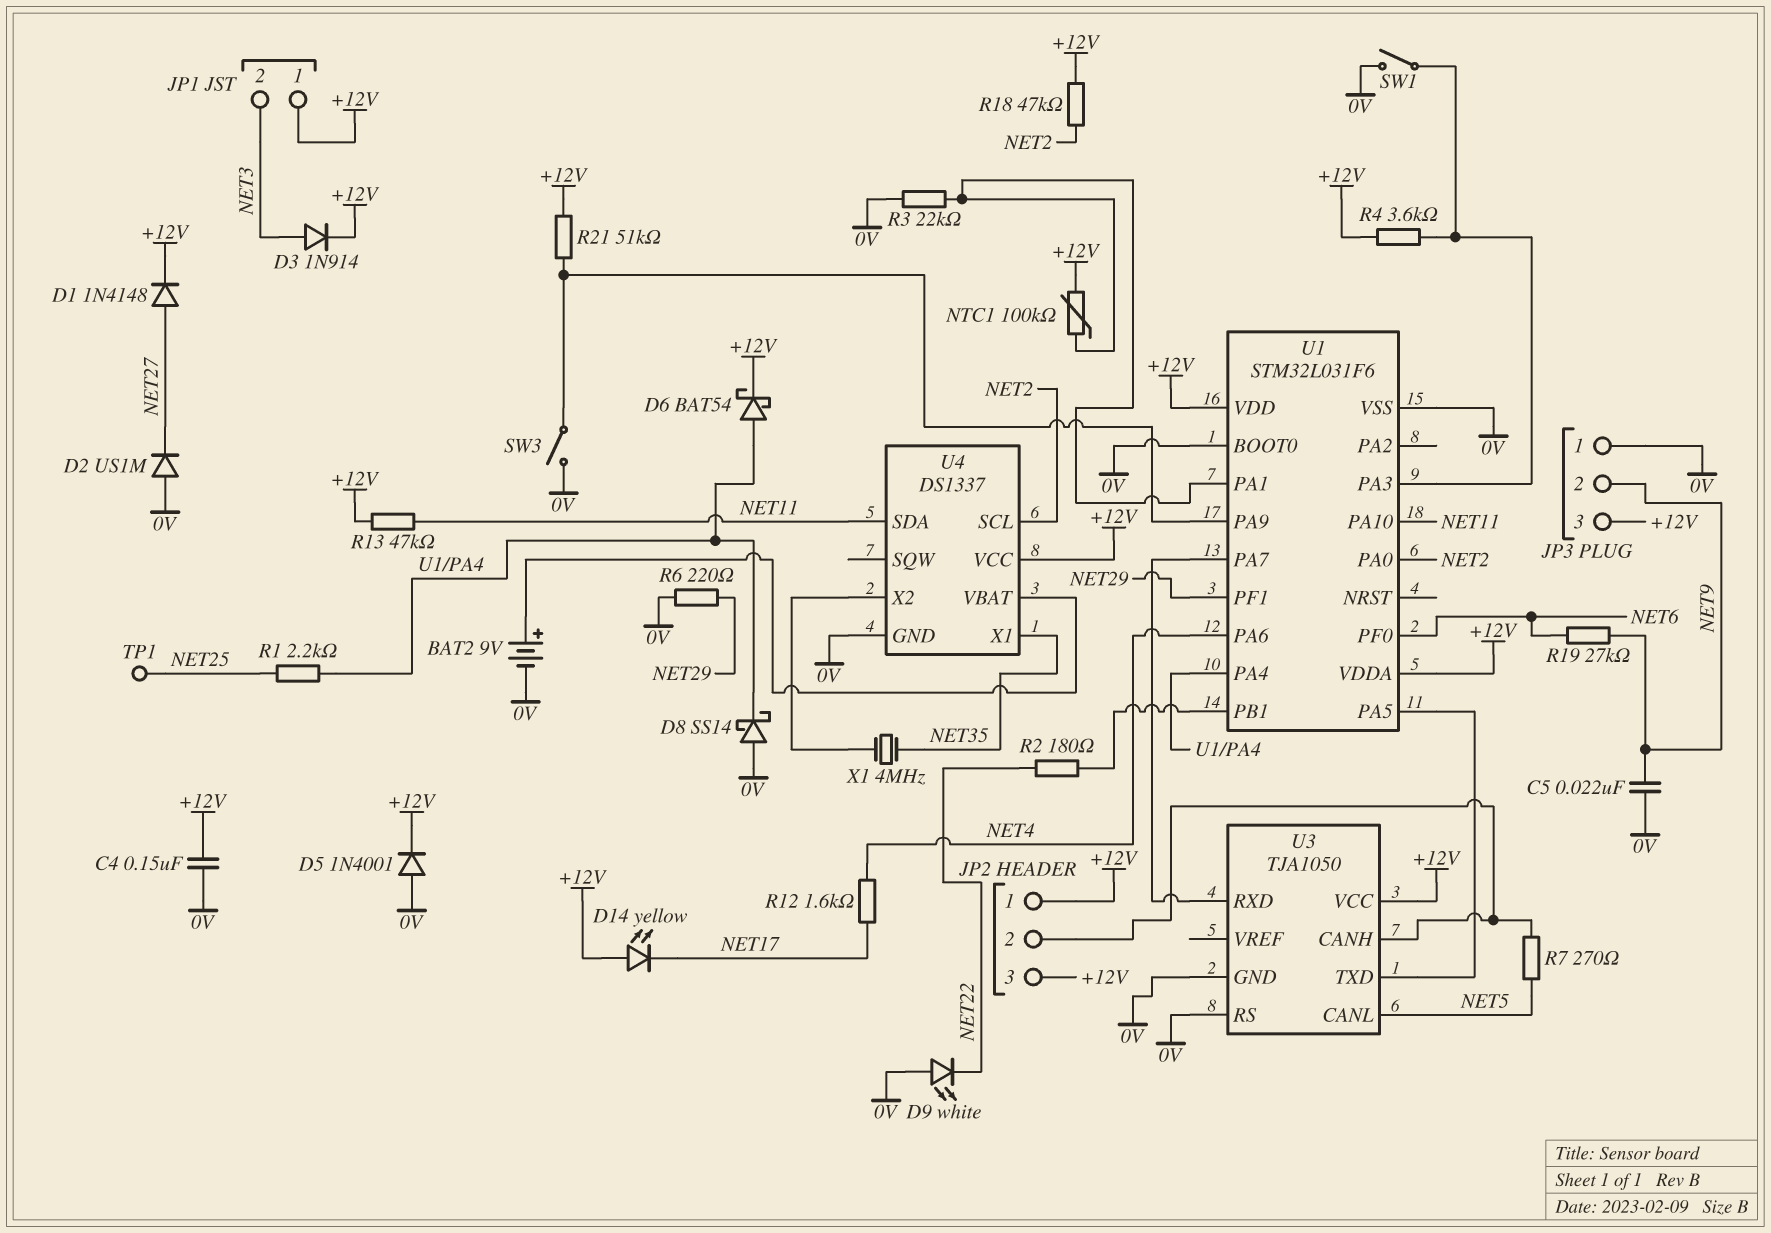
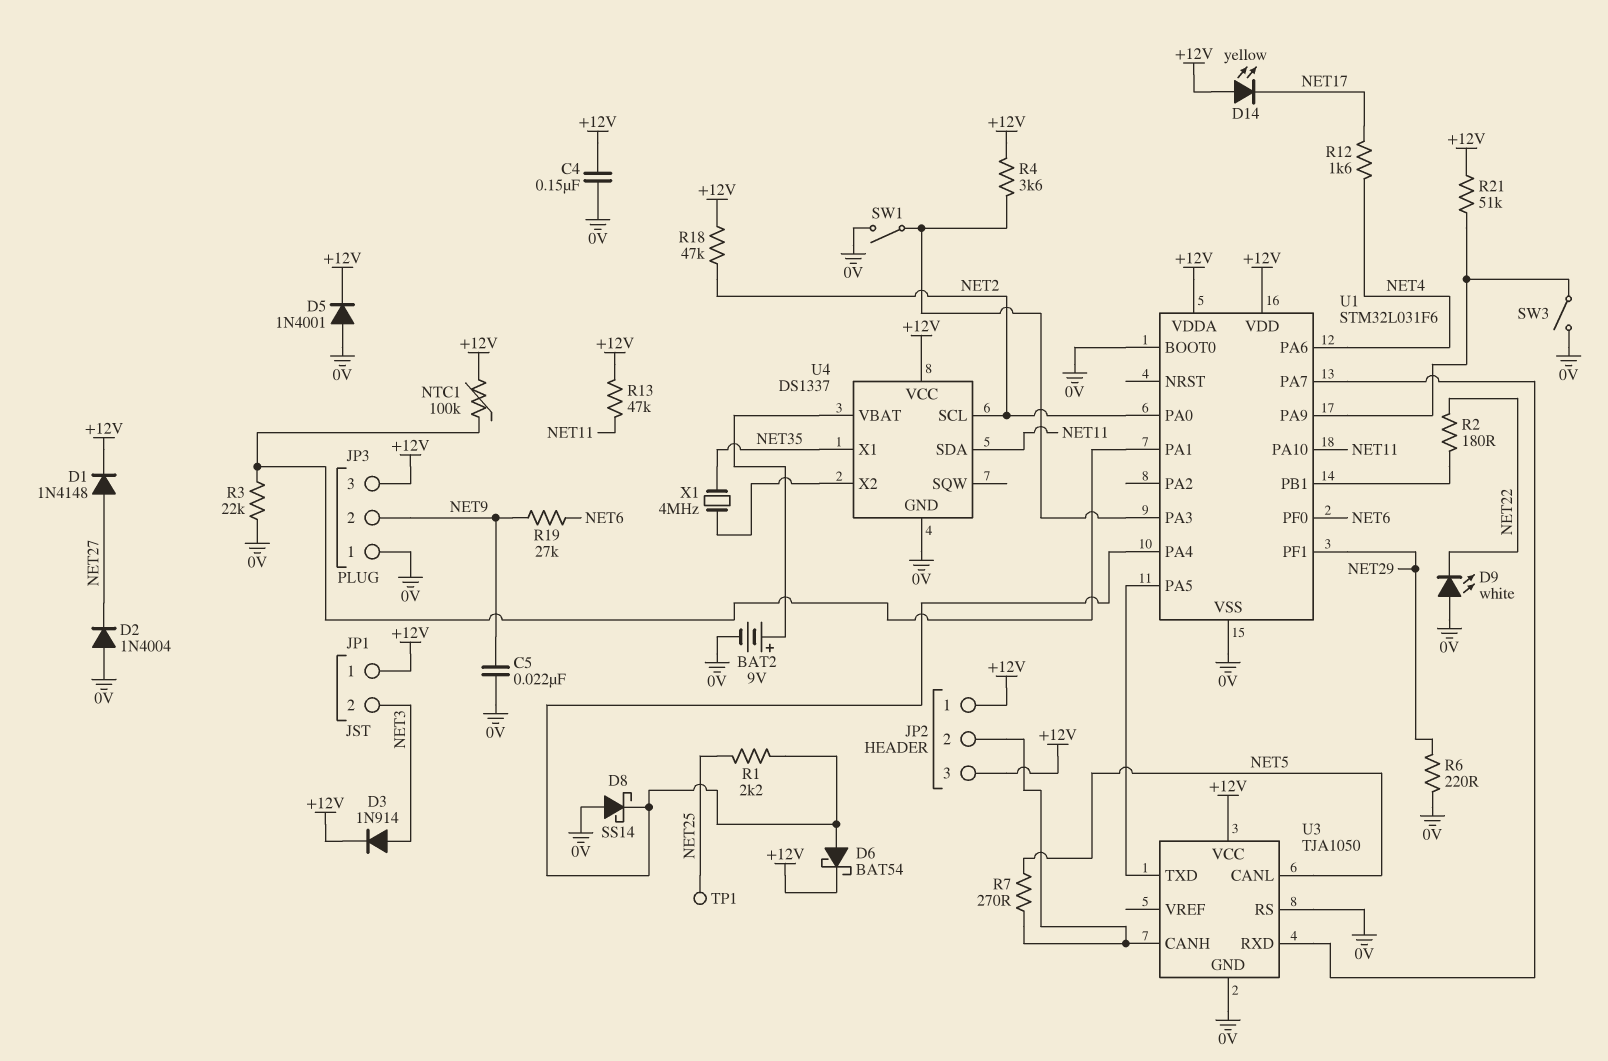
D2: diode US1M (A 0V, K NET27) -> diode 1N4004 (A 0V, K NET27)

